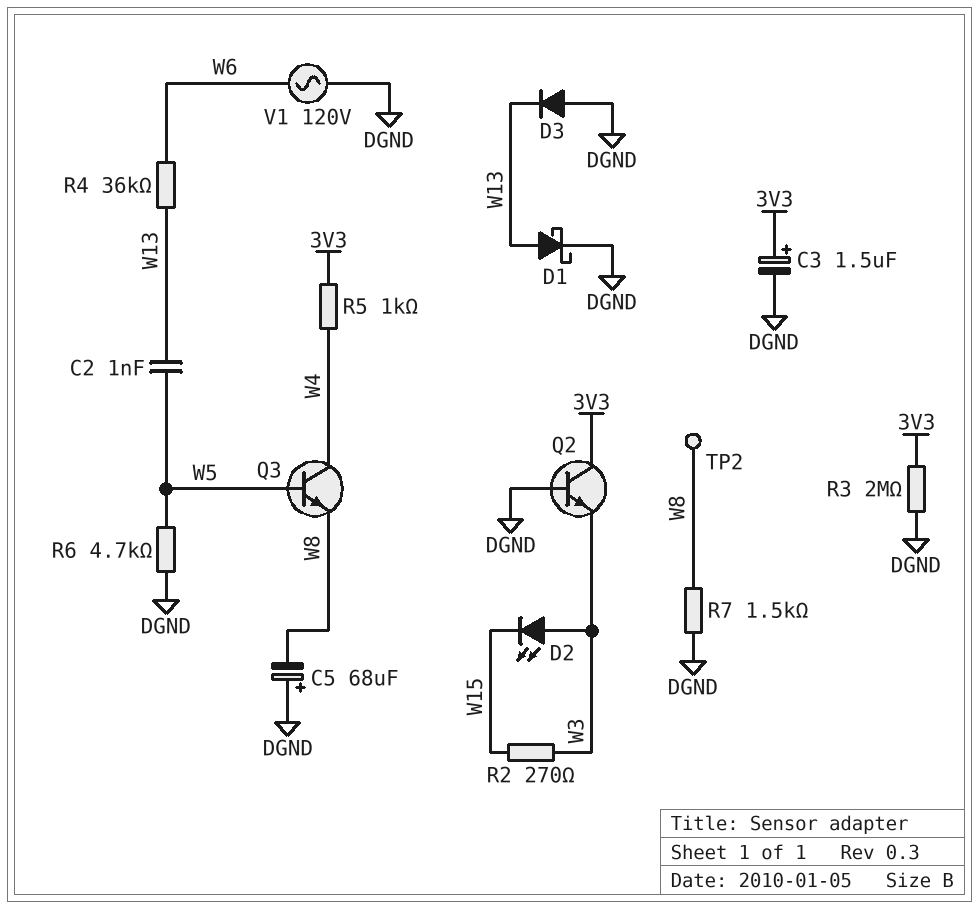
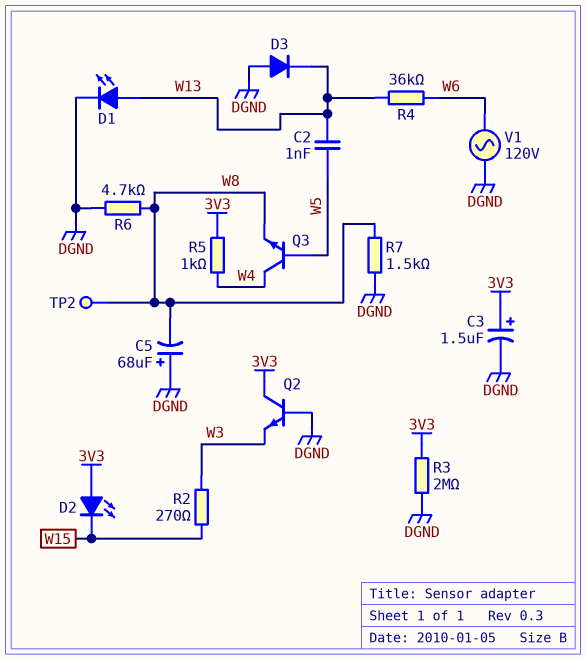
D1: schottky (A W13, K DGND) -> LED (A W13, K DGND)
D2: LED (A W3, K W15) -> LED (A 3V3, K W15)
R6: 4.7k (DGND, W5) -> 4.7k (DGND, W8)

